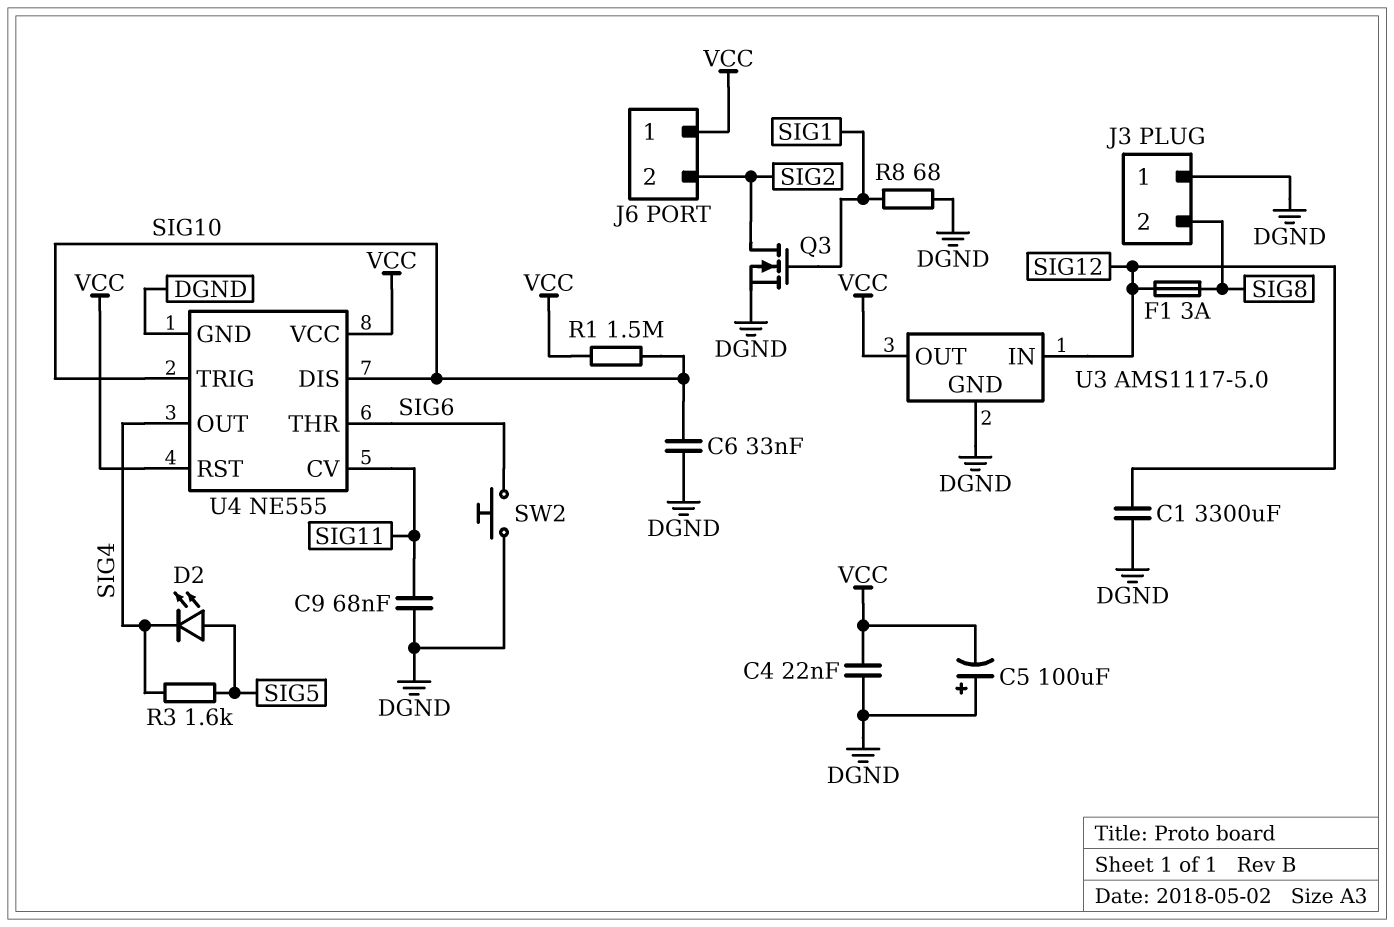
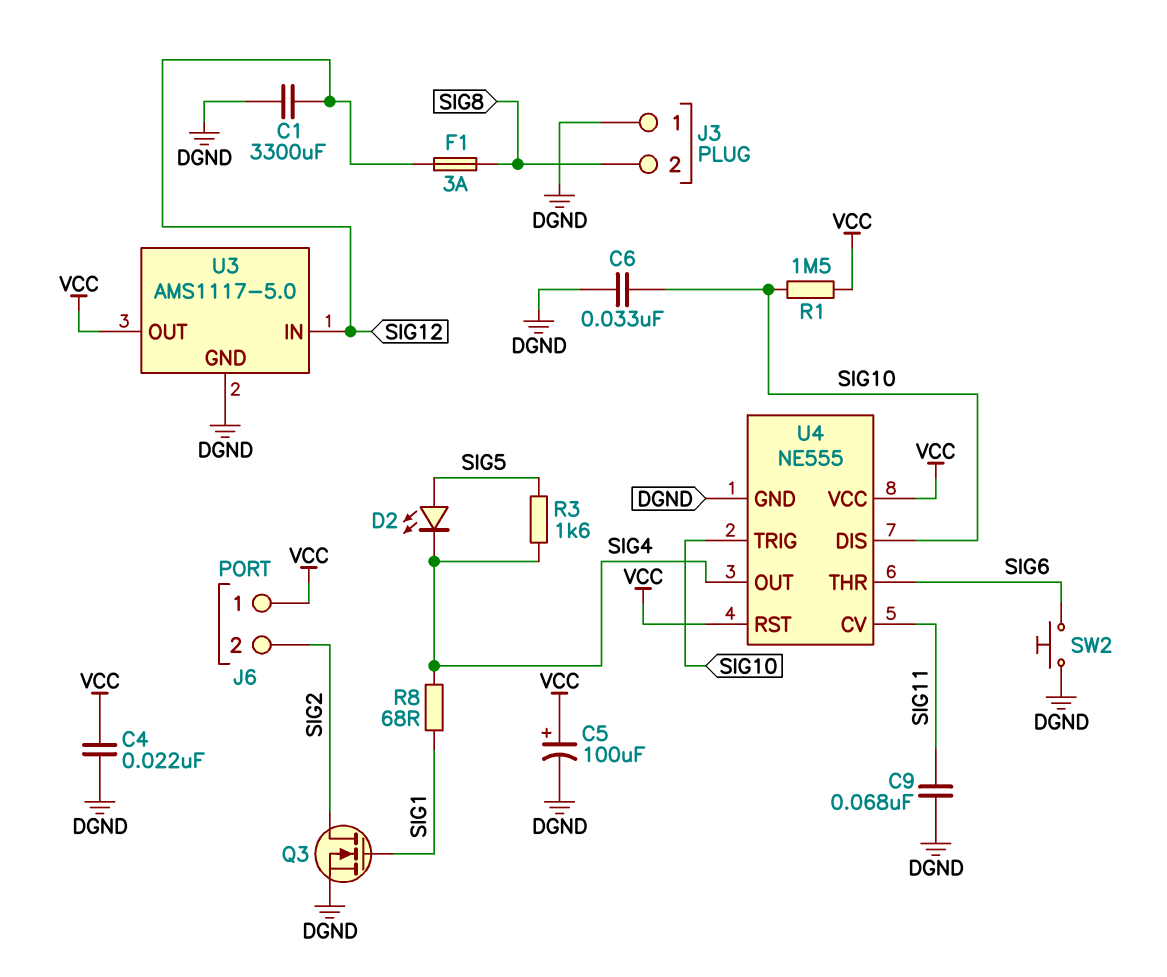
C5: 100uF (plus DGND, minus VCC) -> 100uF (plus VCC, minus DGND)
R8: 68 (DGND, SIG1) -> 68 (SIG1, SIG4)

